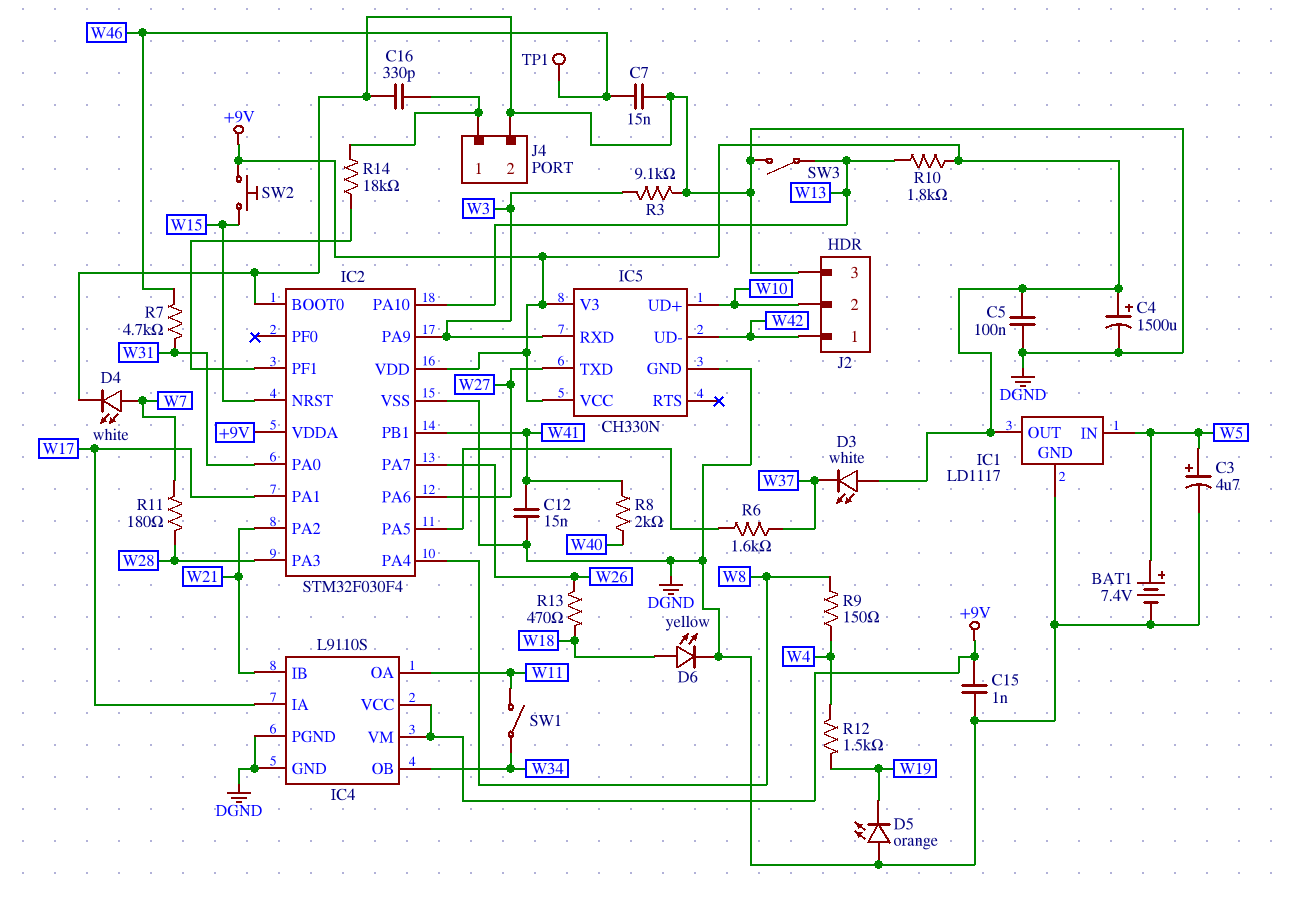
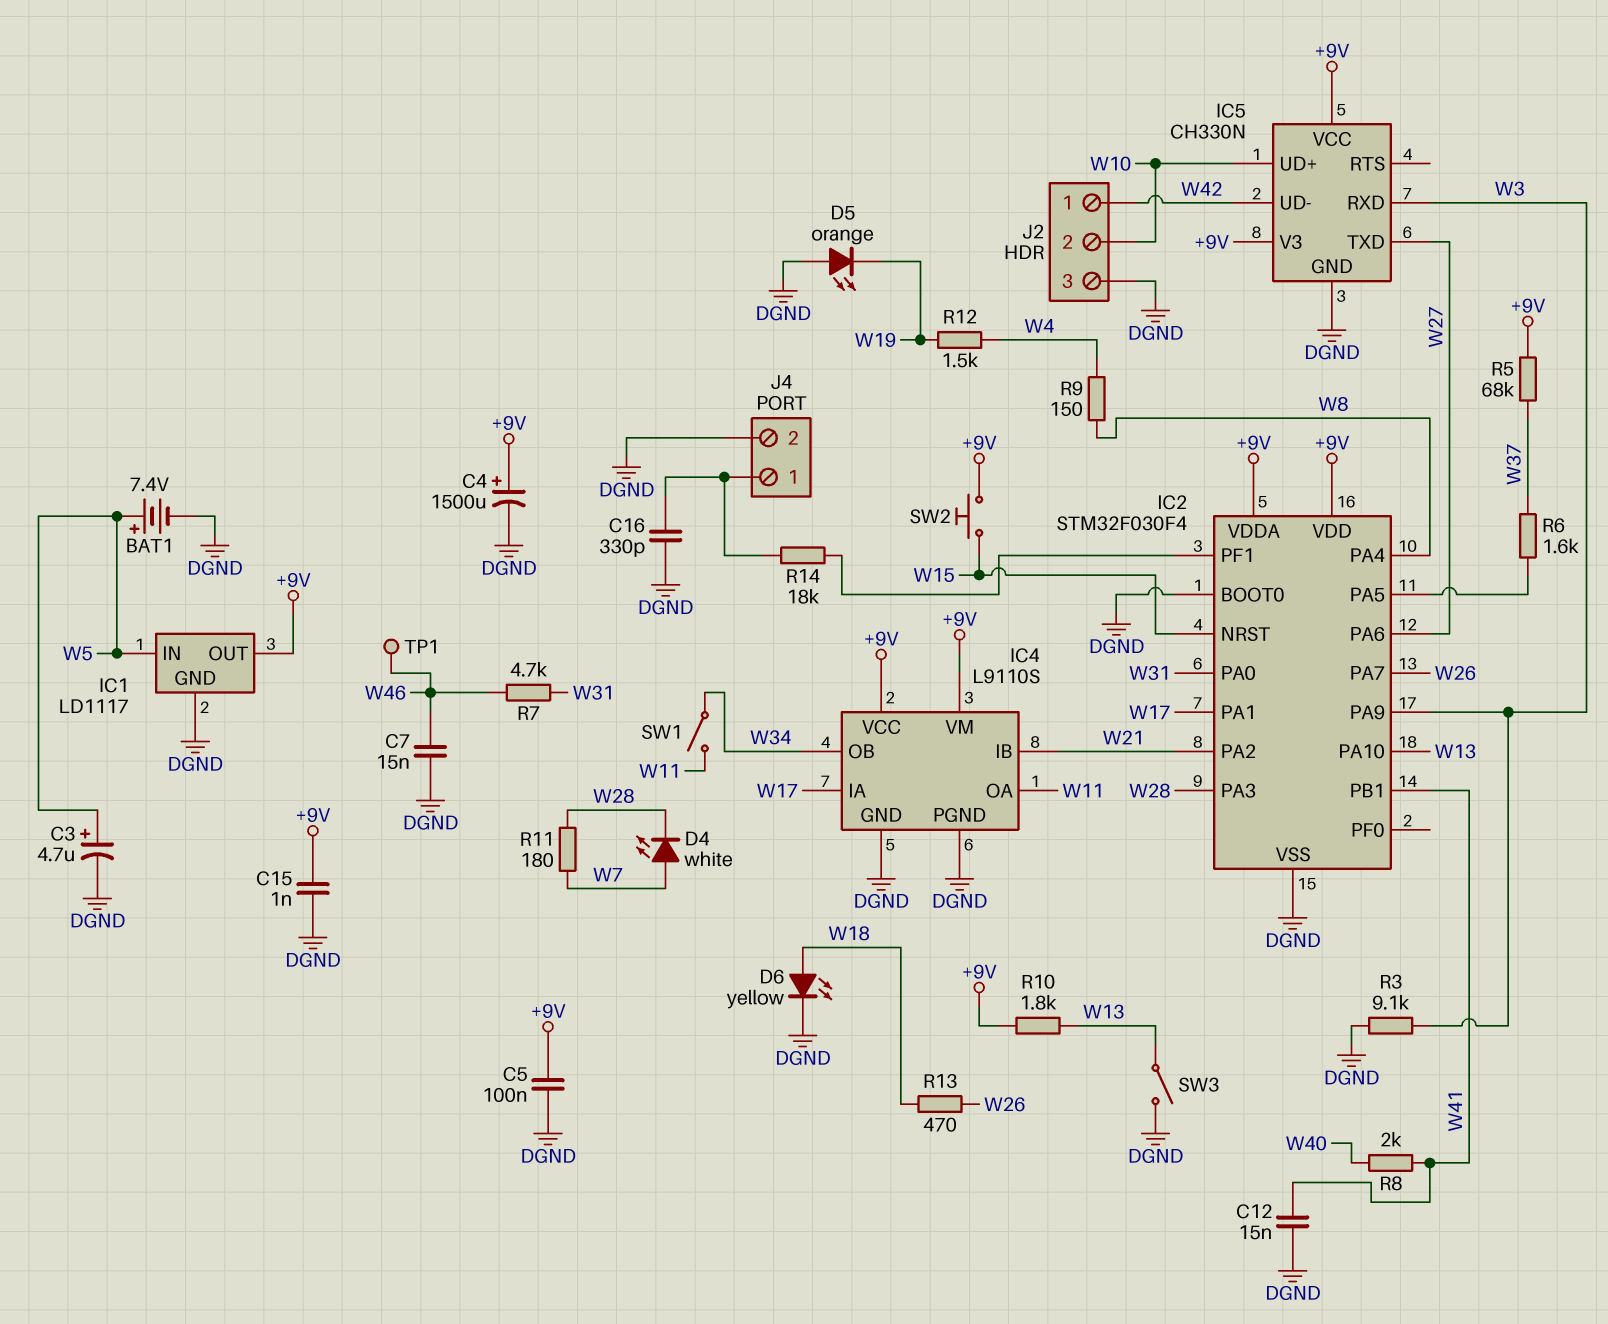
D3: LED white (A +9V, K W37) -> none
D4: LED white (A W7, K DGND) -> LED white (A W7, K W28)
R5: none -> 68k (+9V, W37)

